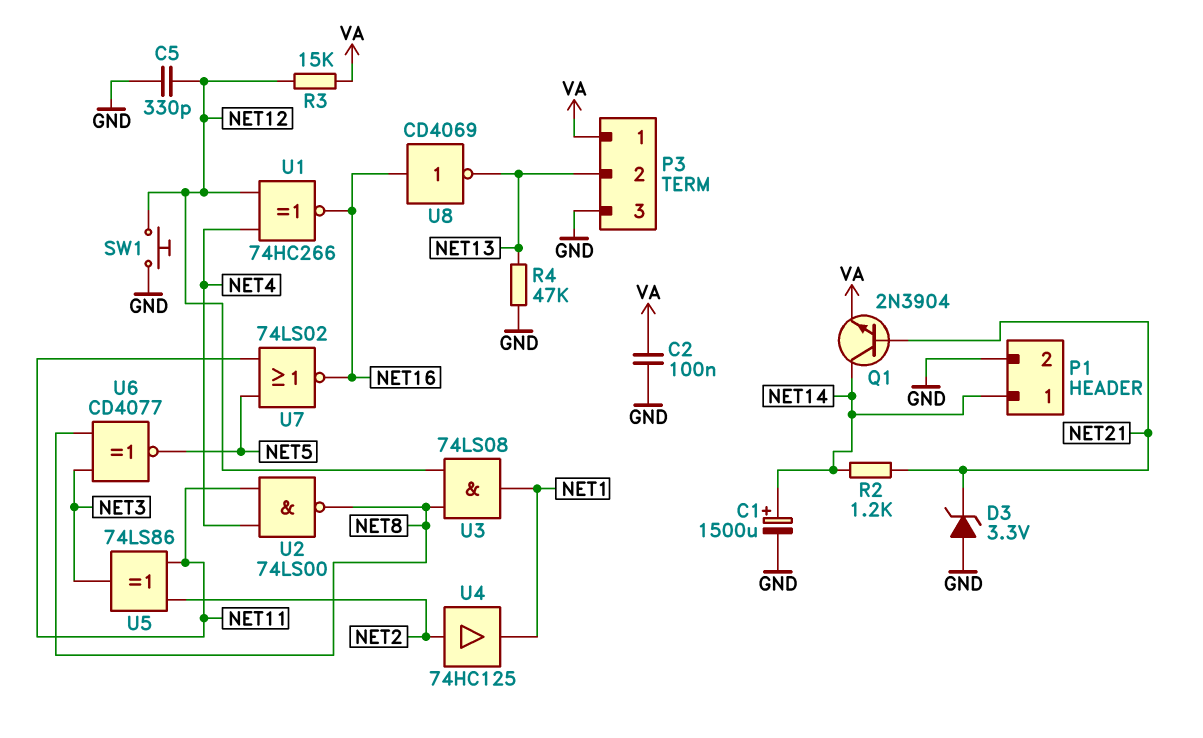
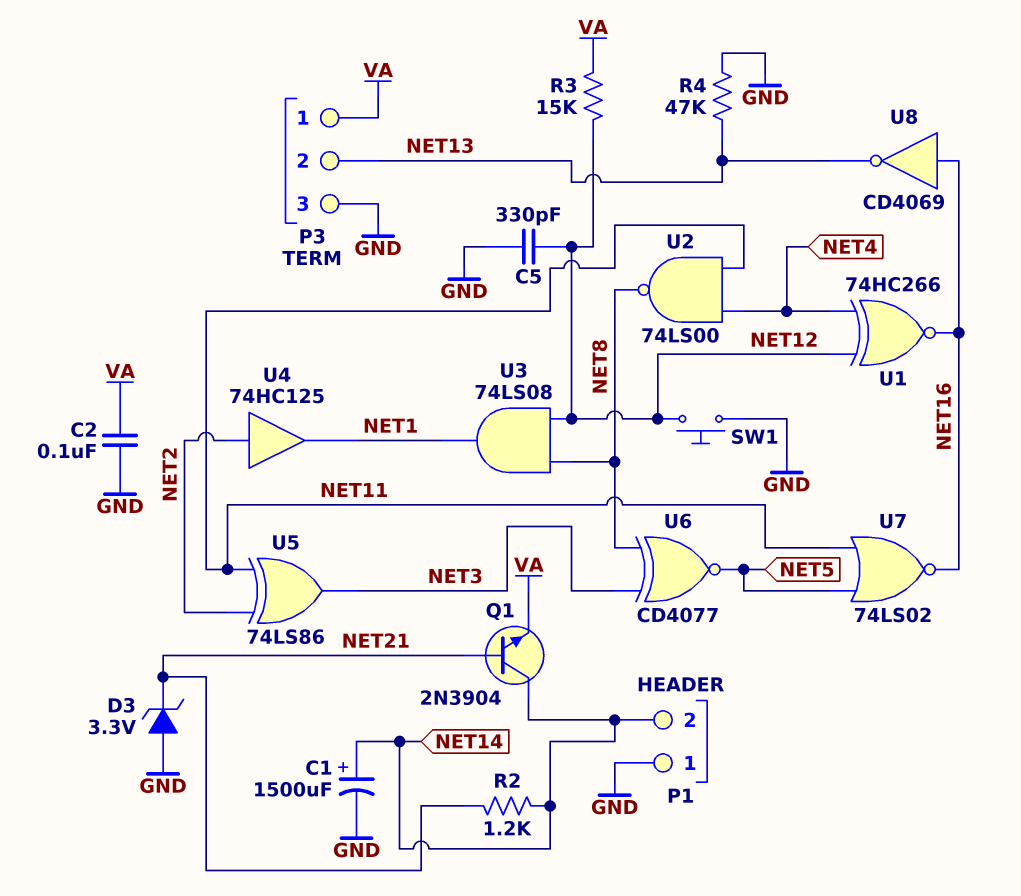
P1 pin 1: NET14 -> GND
P1 pin 2: GND -> NET14

